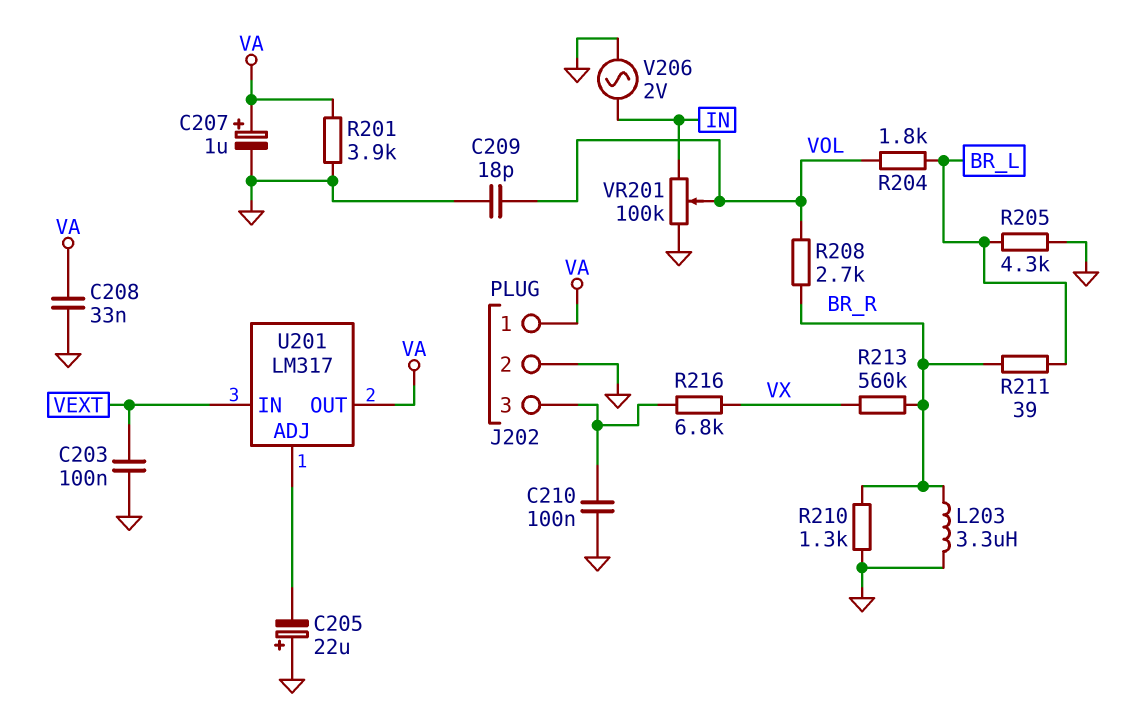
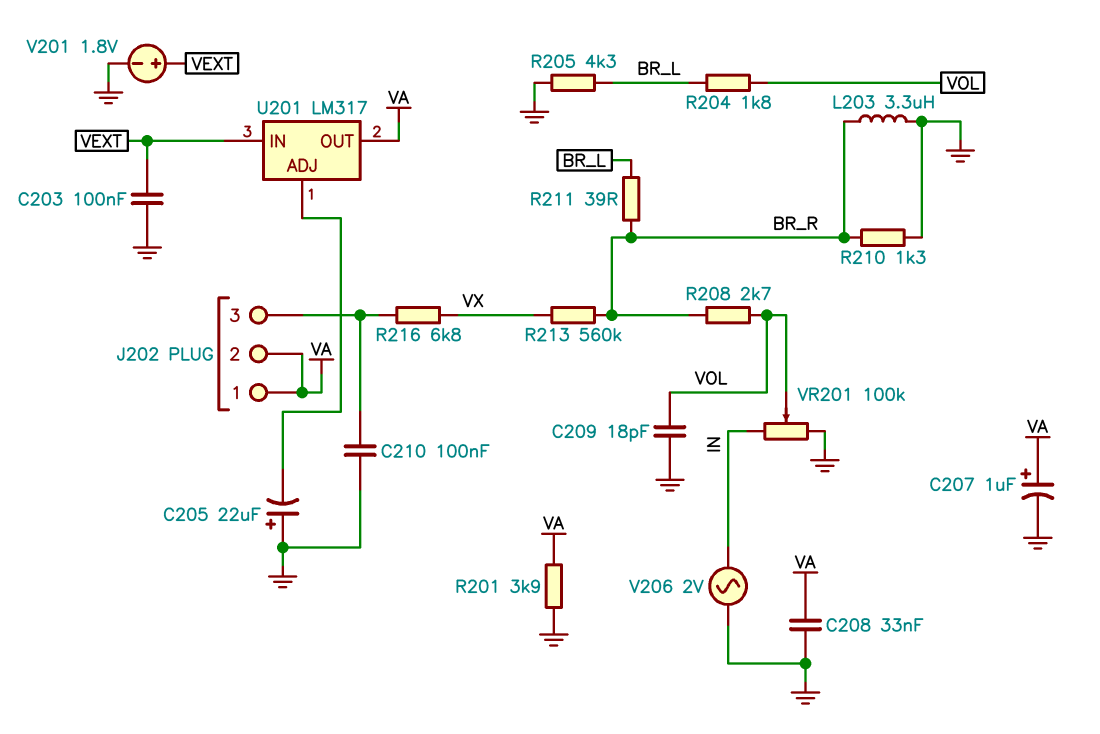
J202 pin 2: GND -> VA
V201: none -> 1.8V (plus VEXT, minus GND)

